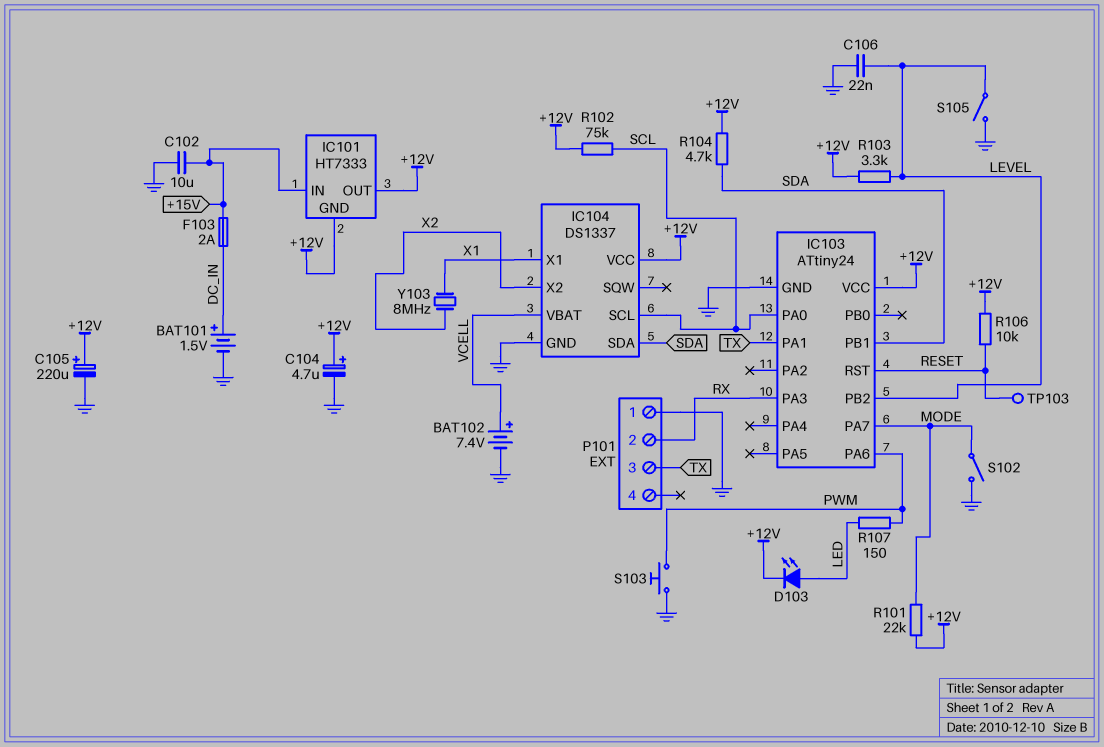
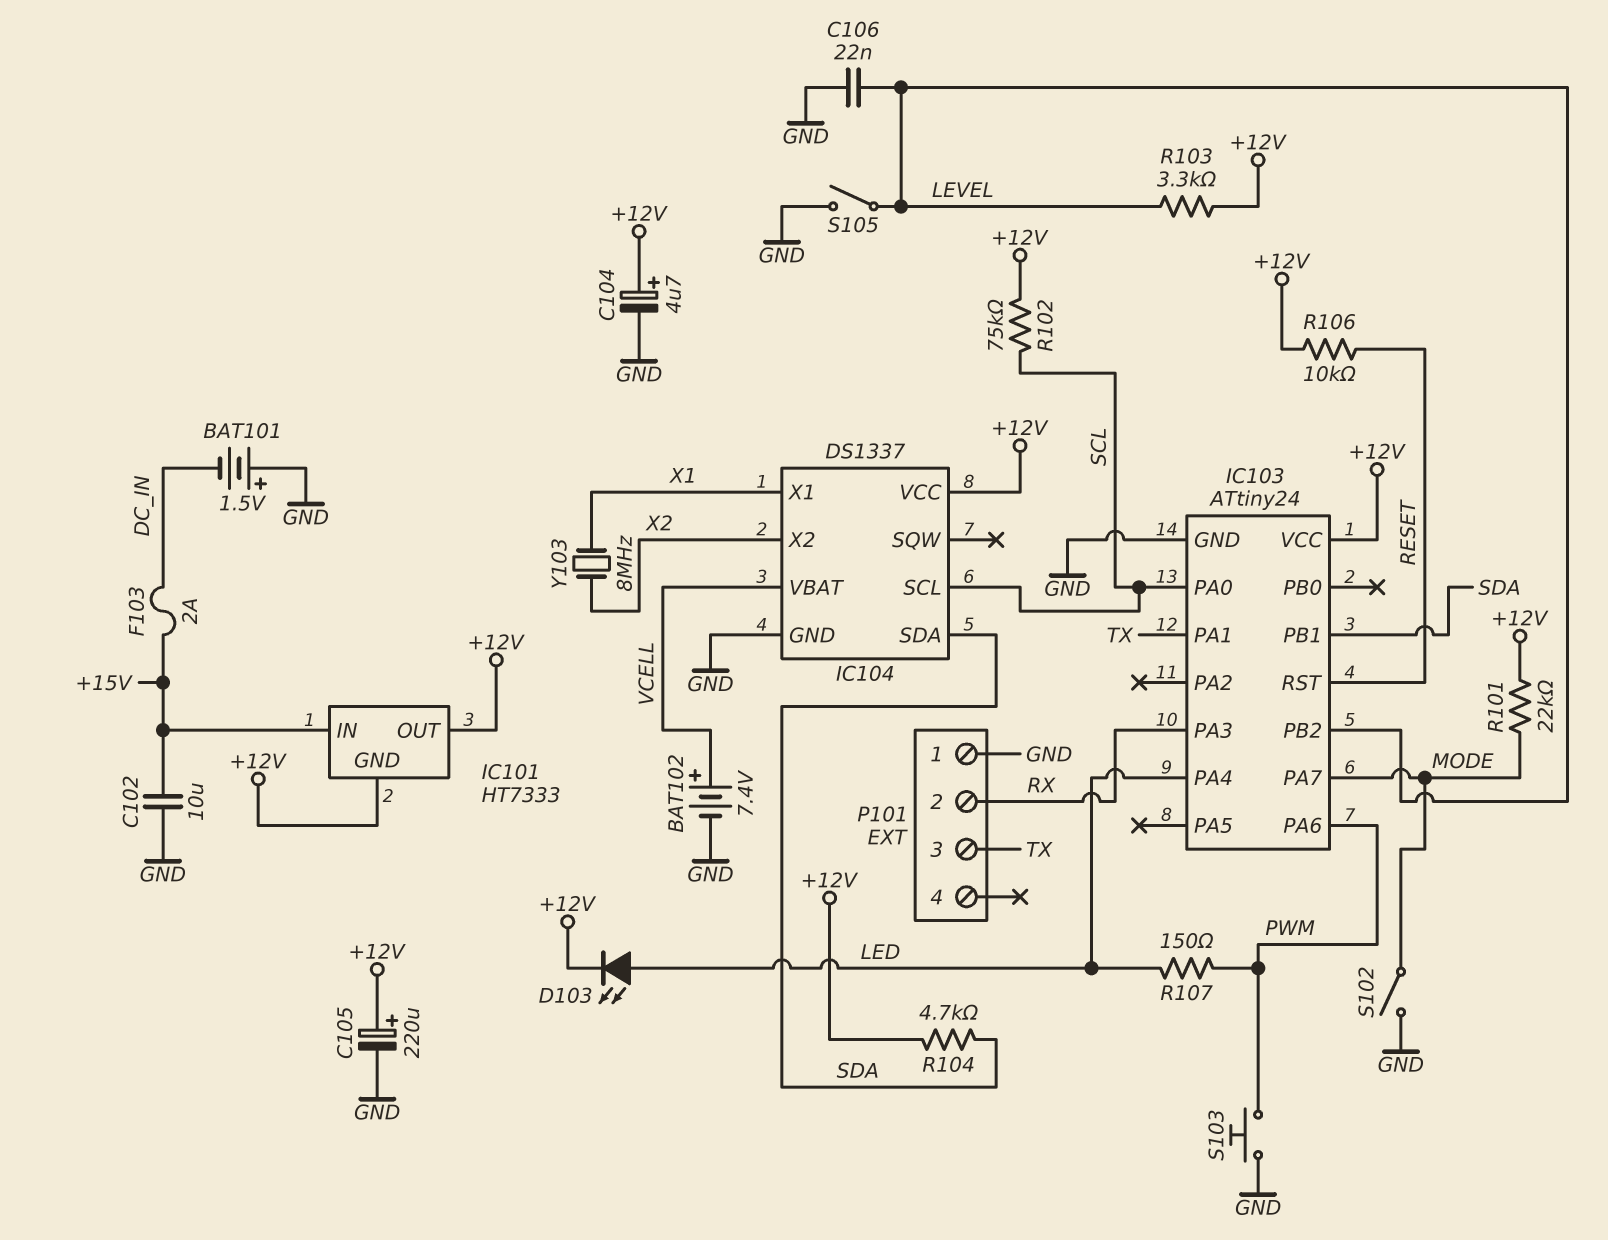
BAT101: 1.5V (plus DC_IN, minus GND) -> 1.5V (plus GND, minus DC_IN)
IC103 pin PA4: none -> LED
TP103: test point (RESET) -> none

